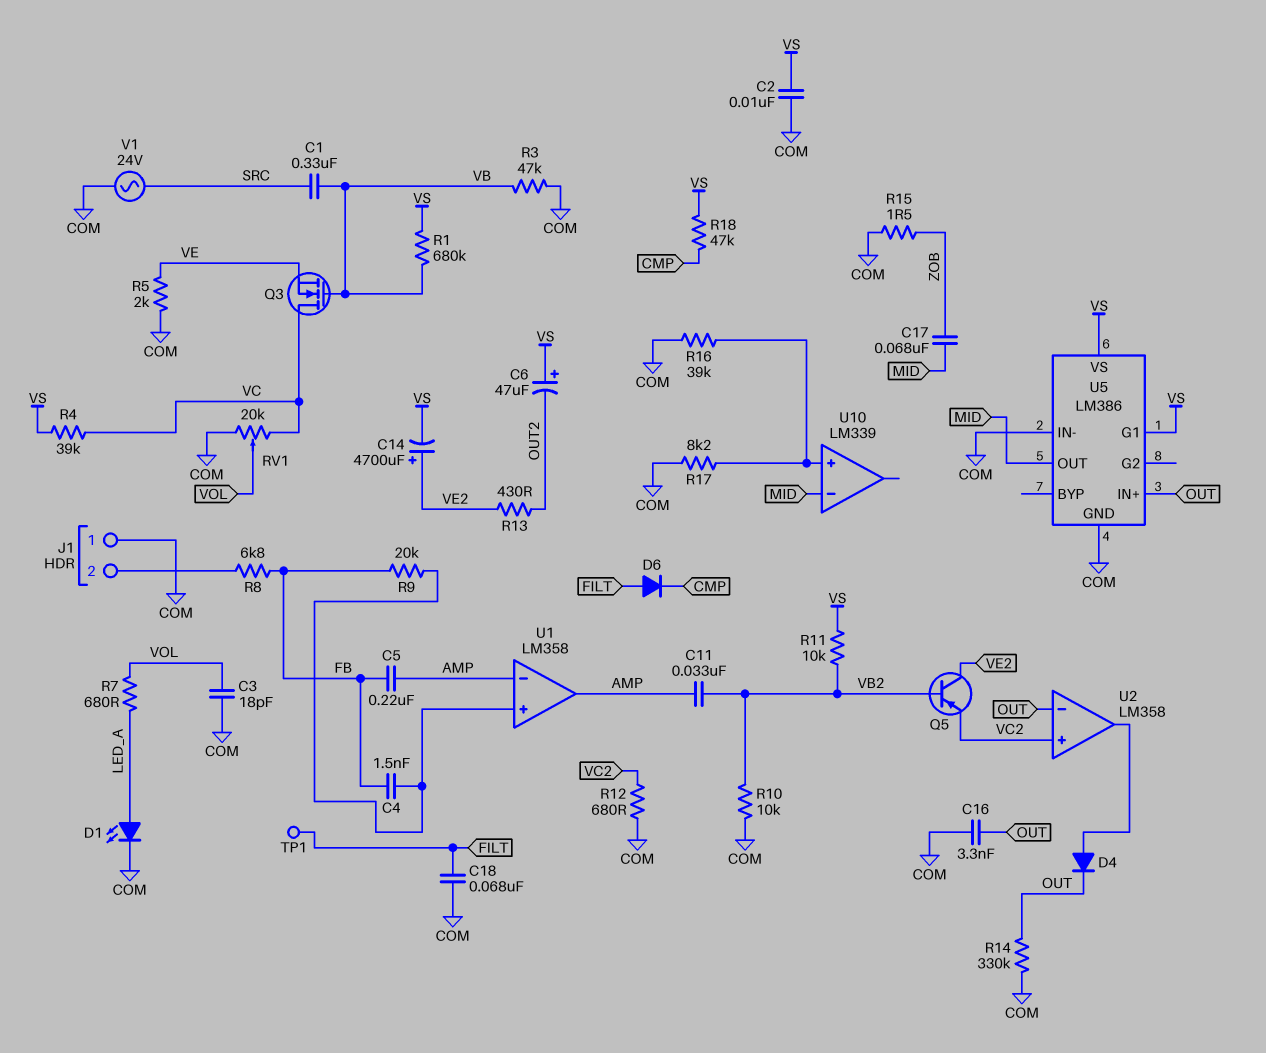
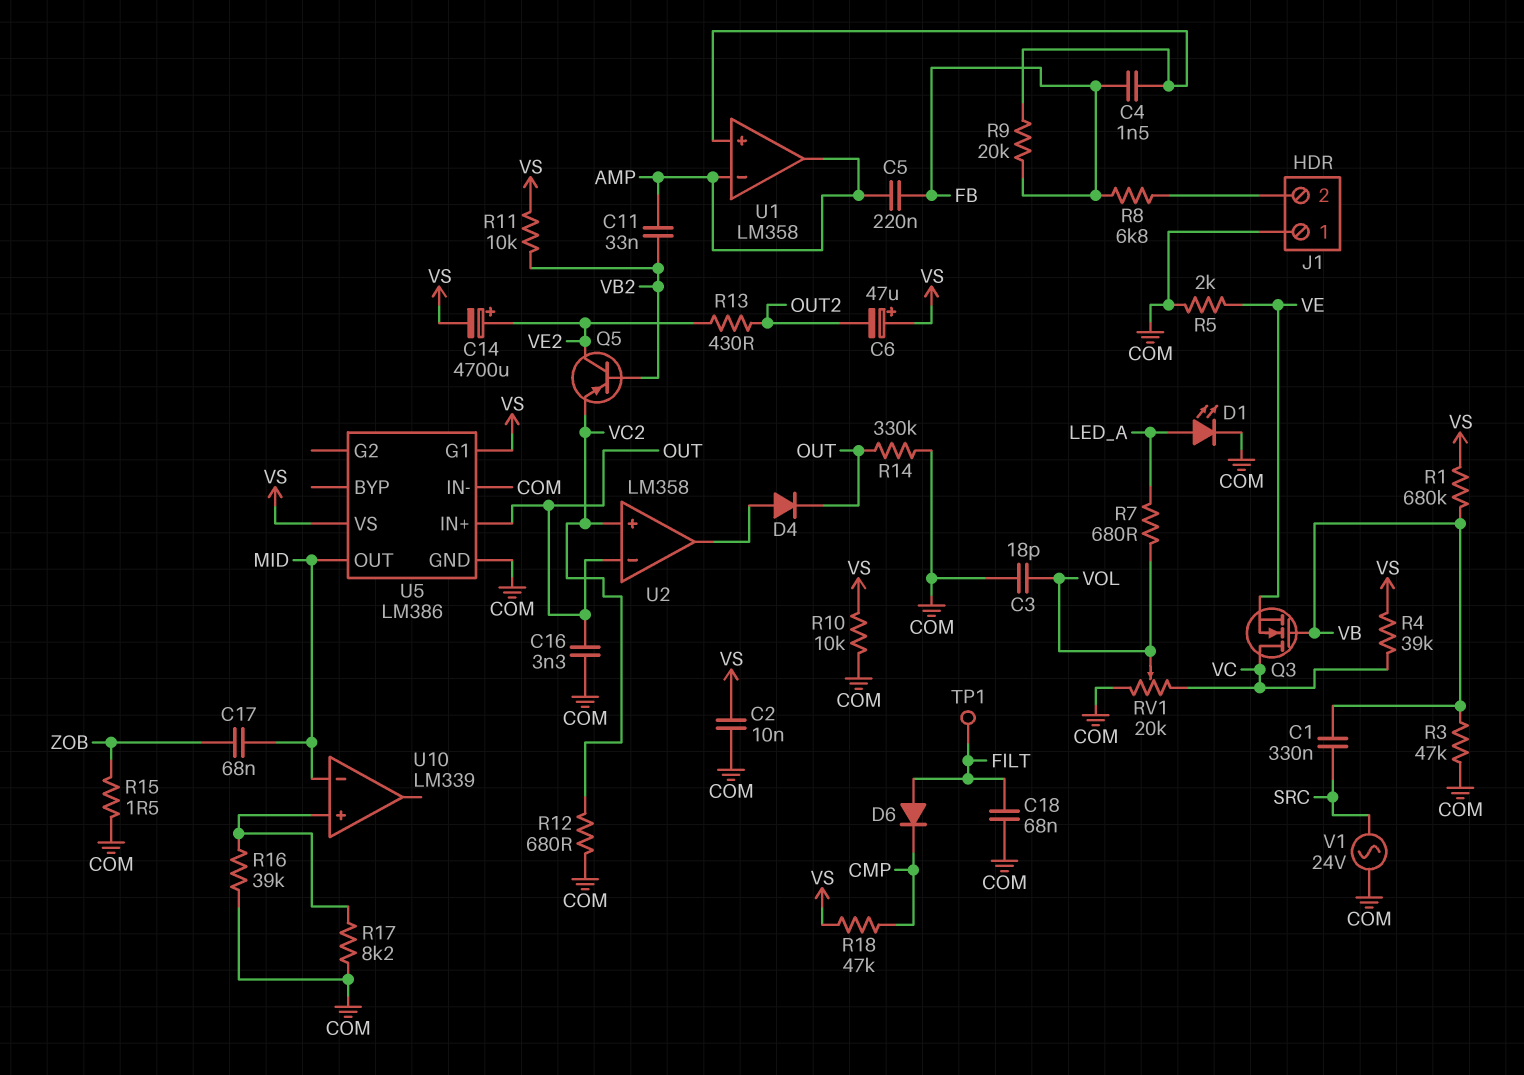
R10: 10k (COM, VB2) -> 10k (COM, VS)

